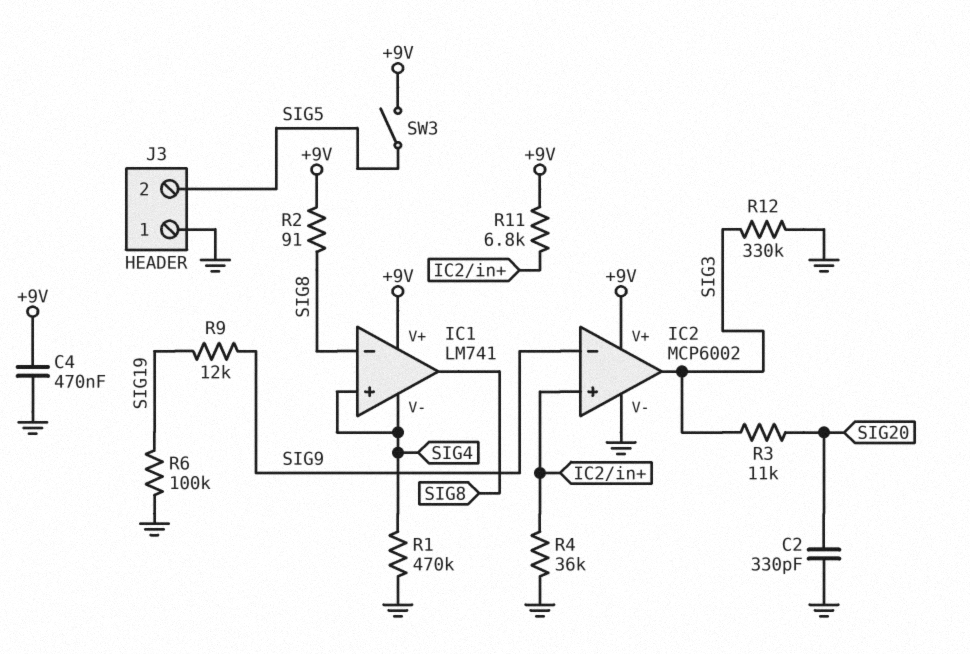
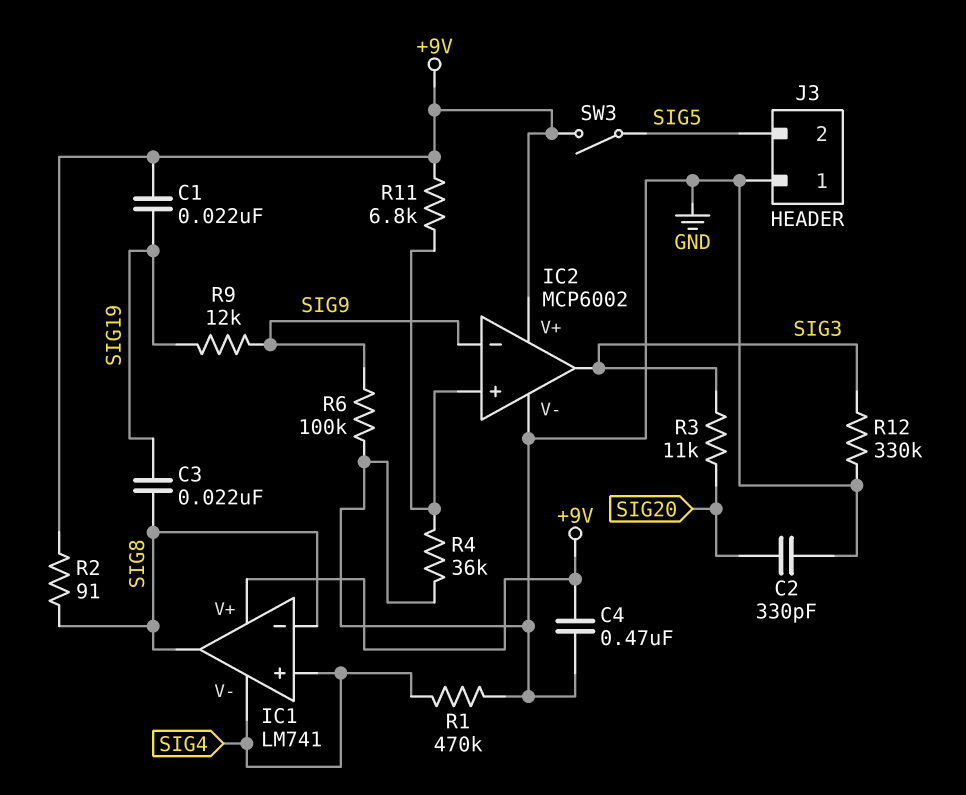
C1: none -> 22nF (+9V, SIG19)
C3: none -> 22nF (SIG8, SIG19)
R6: 100k (GND, SIG19) -> 100k (GND, SIG9)

